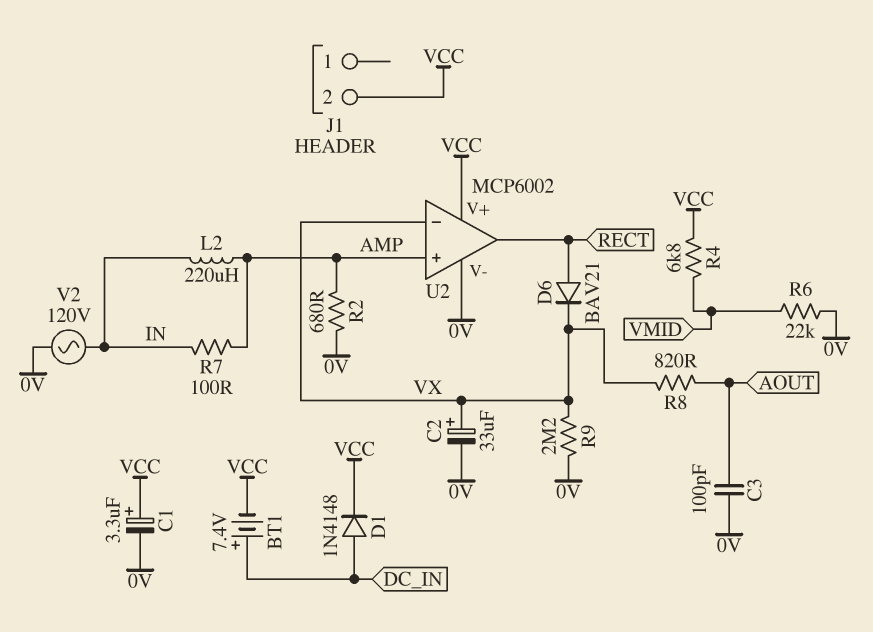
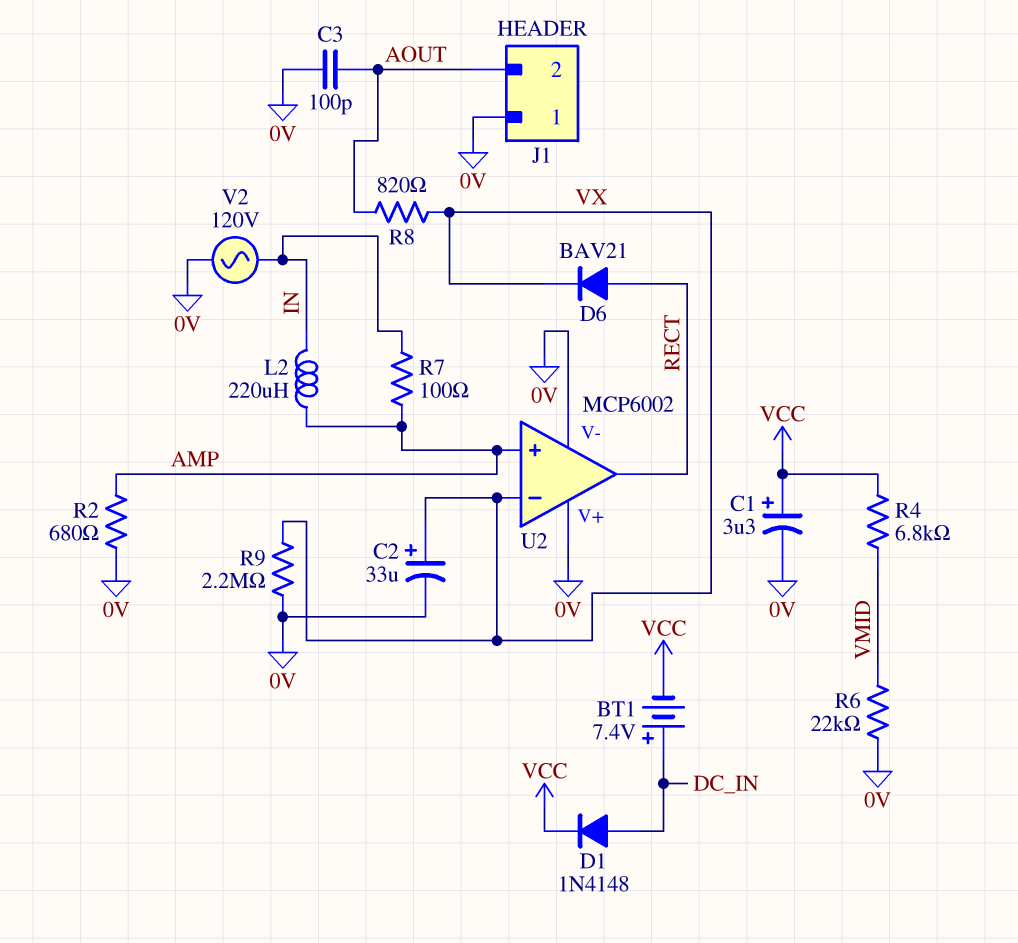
J1 pin 1: none -> 0V
J1 pin 2: VCC -> AOUT
U2 pin V+: VCC -> 0V

